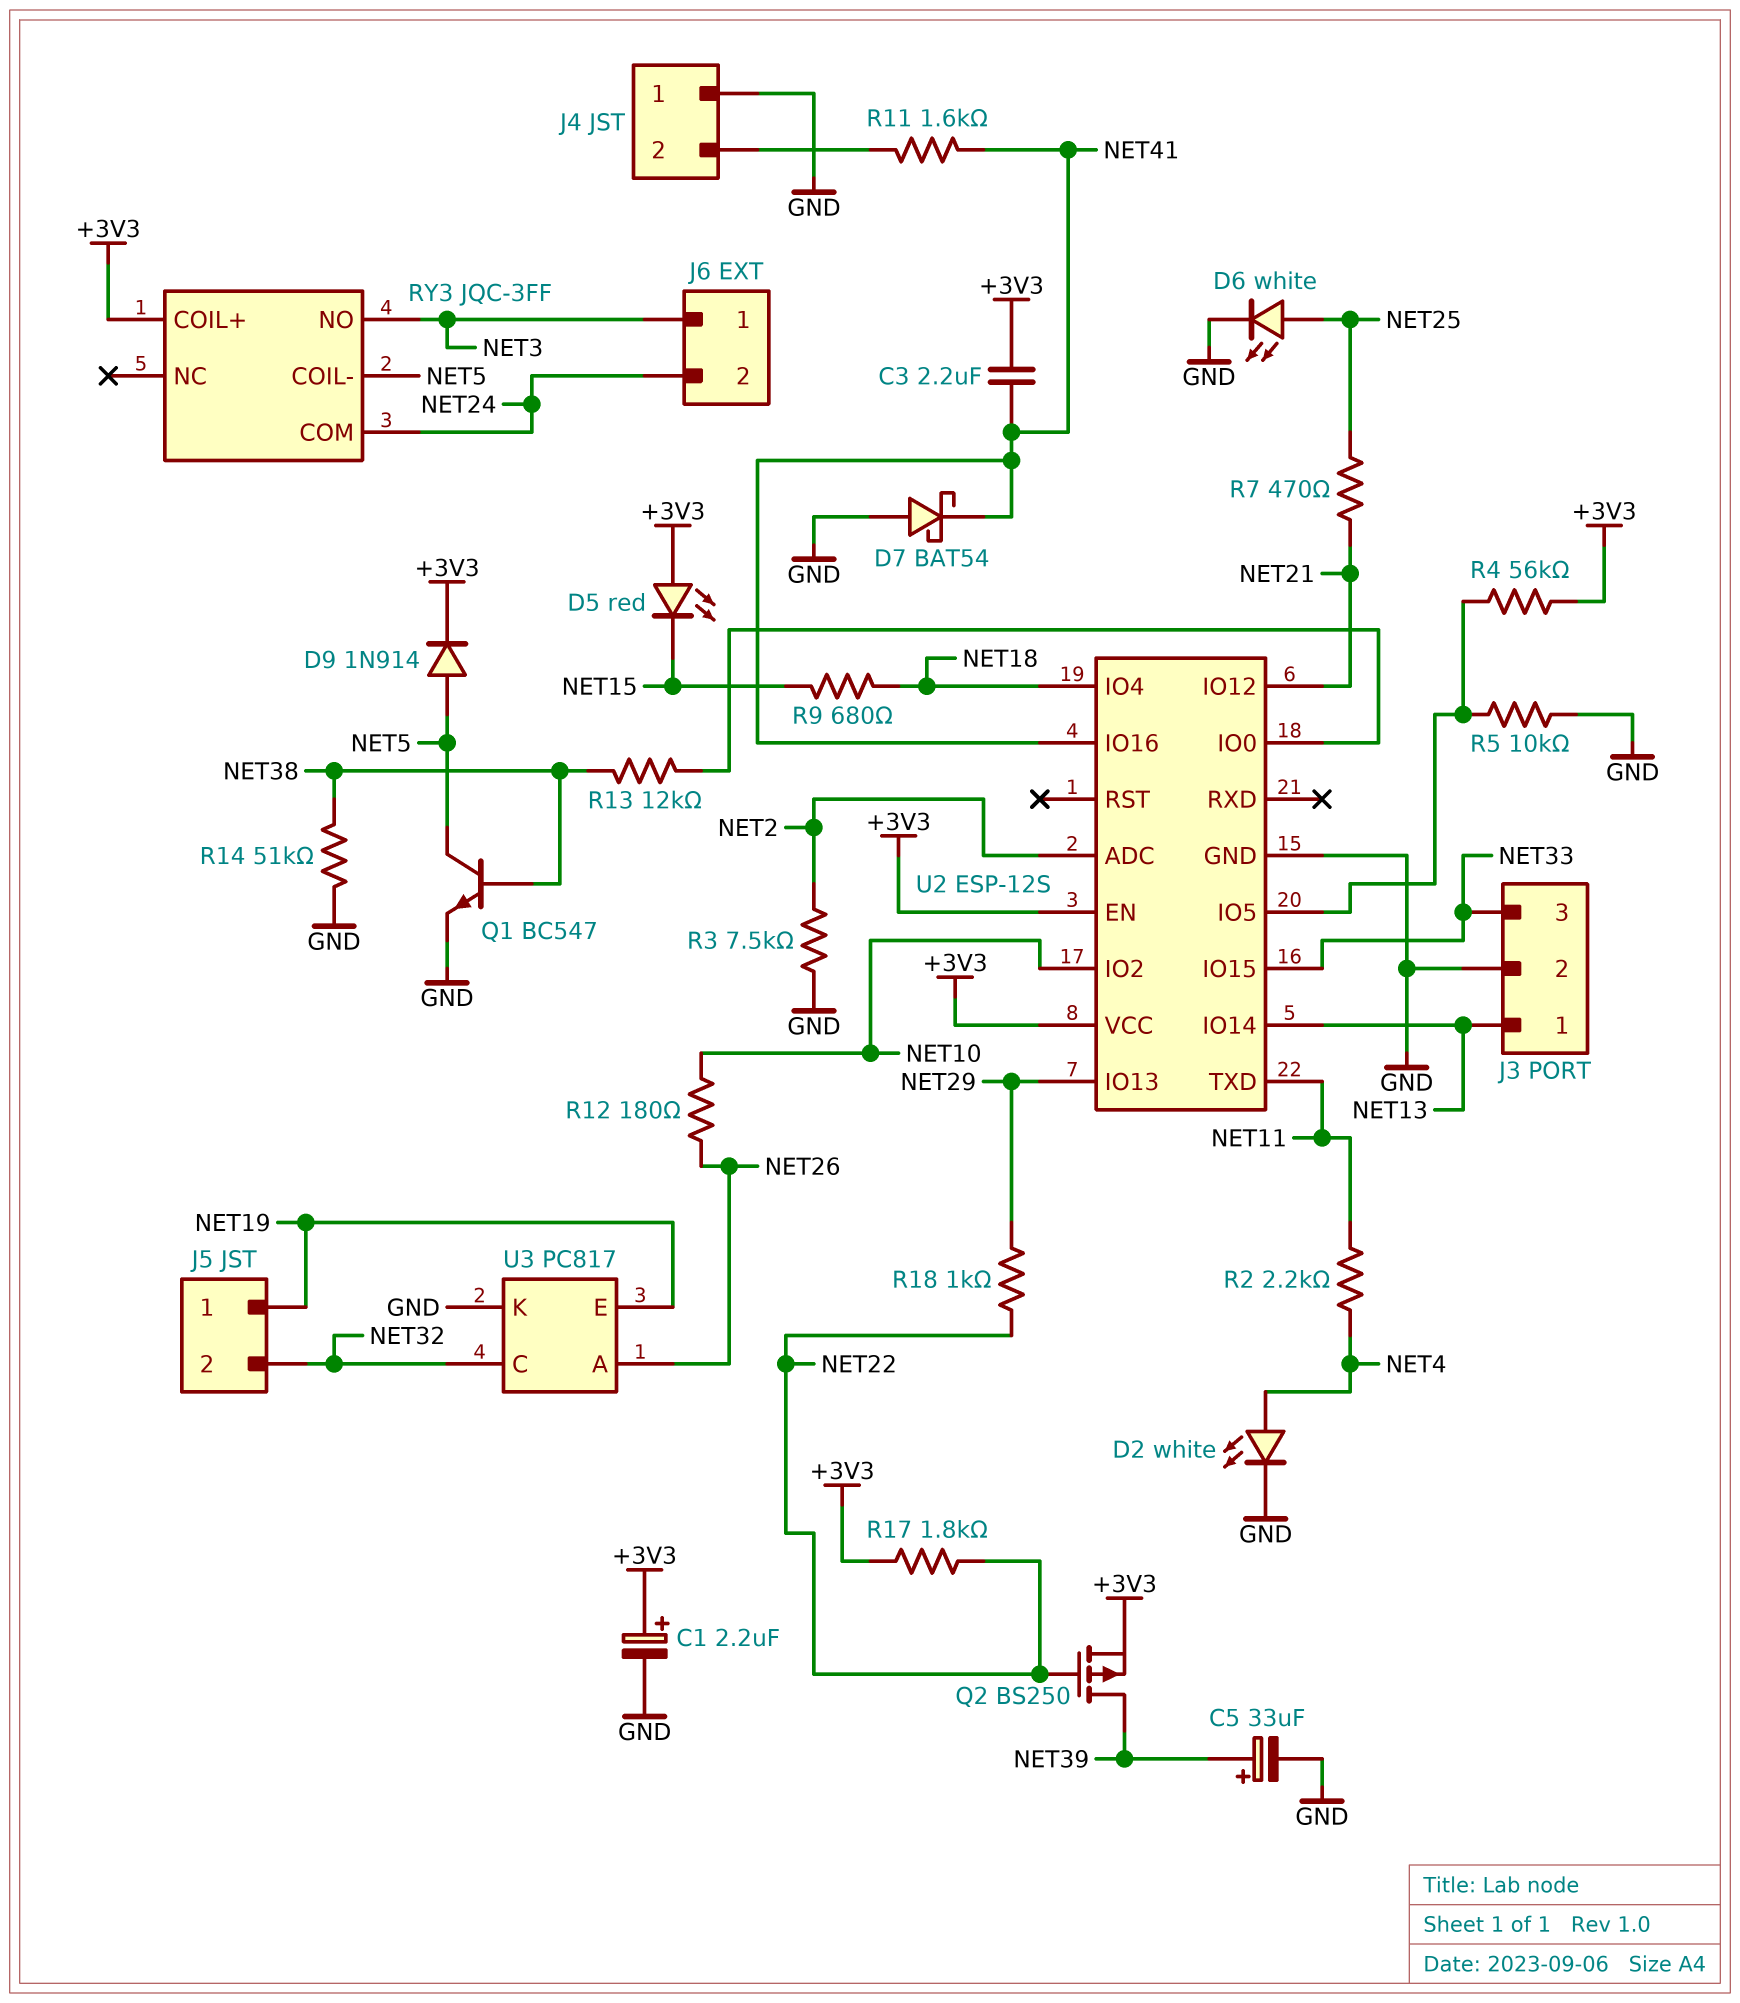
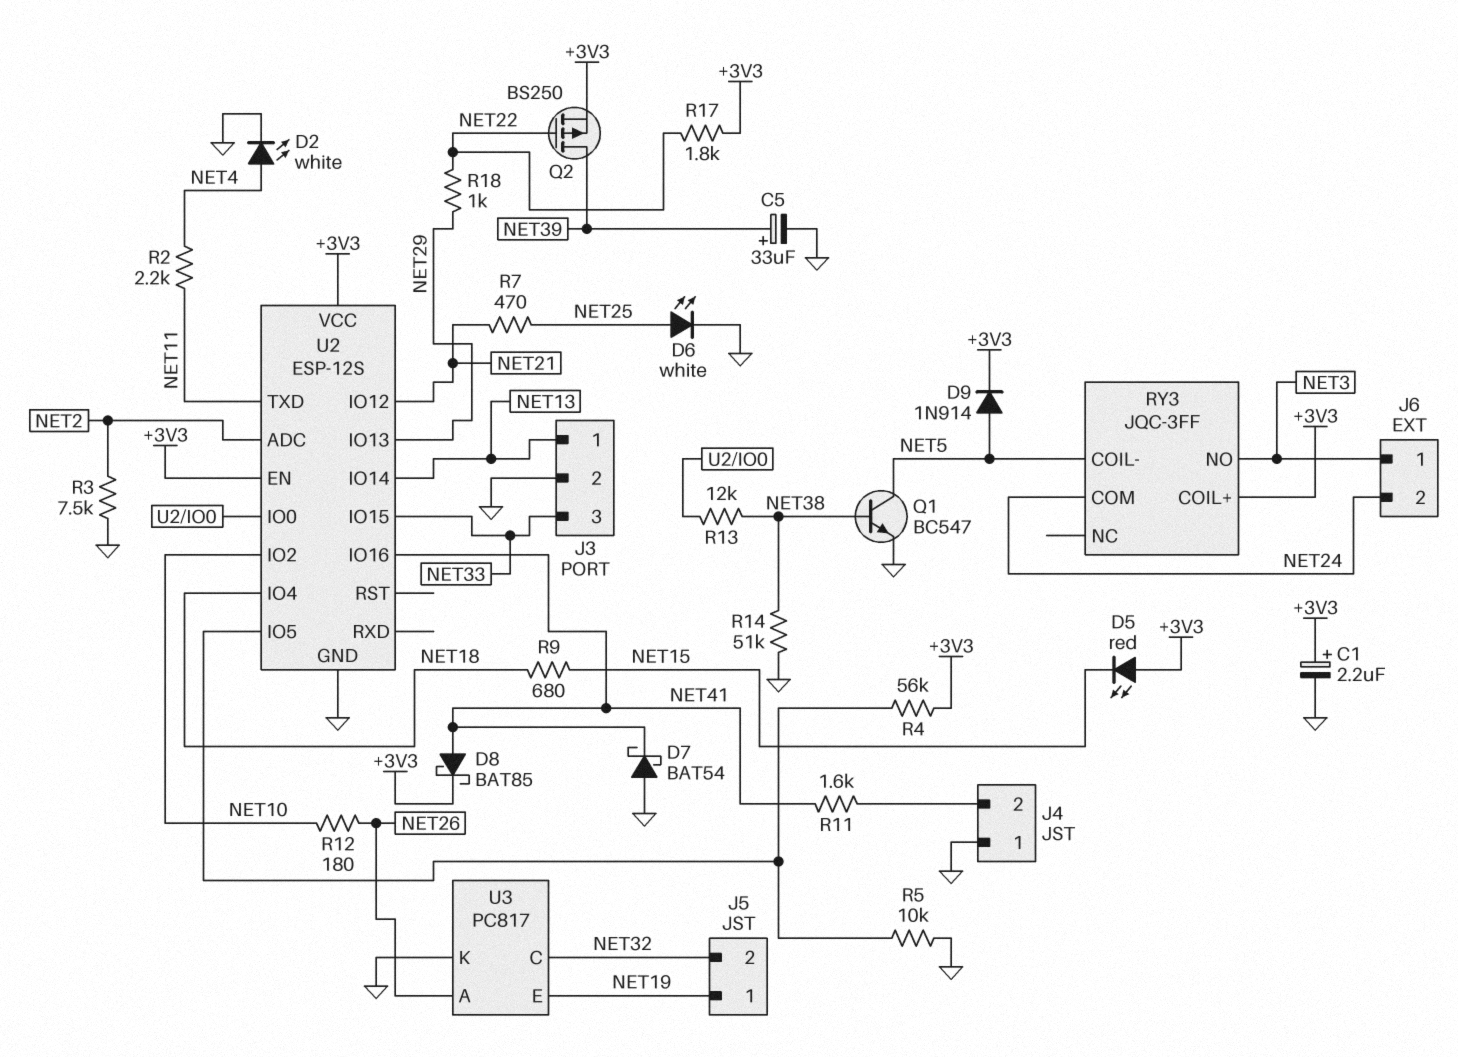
C3: 2.2uF (+3V3, NET41) -> none
D8: none -> schottky BAT85 (A NET41, K +3V3)

